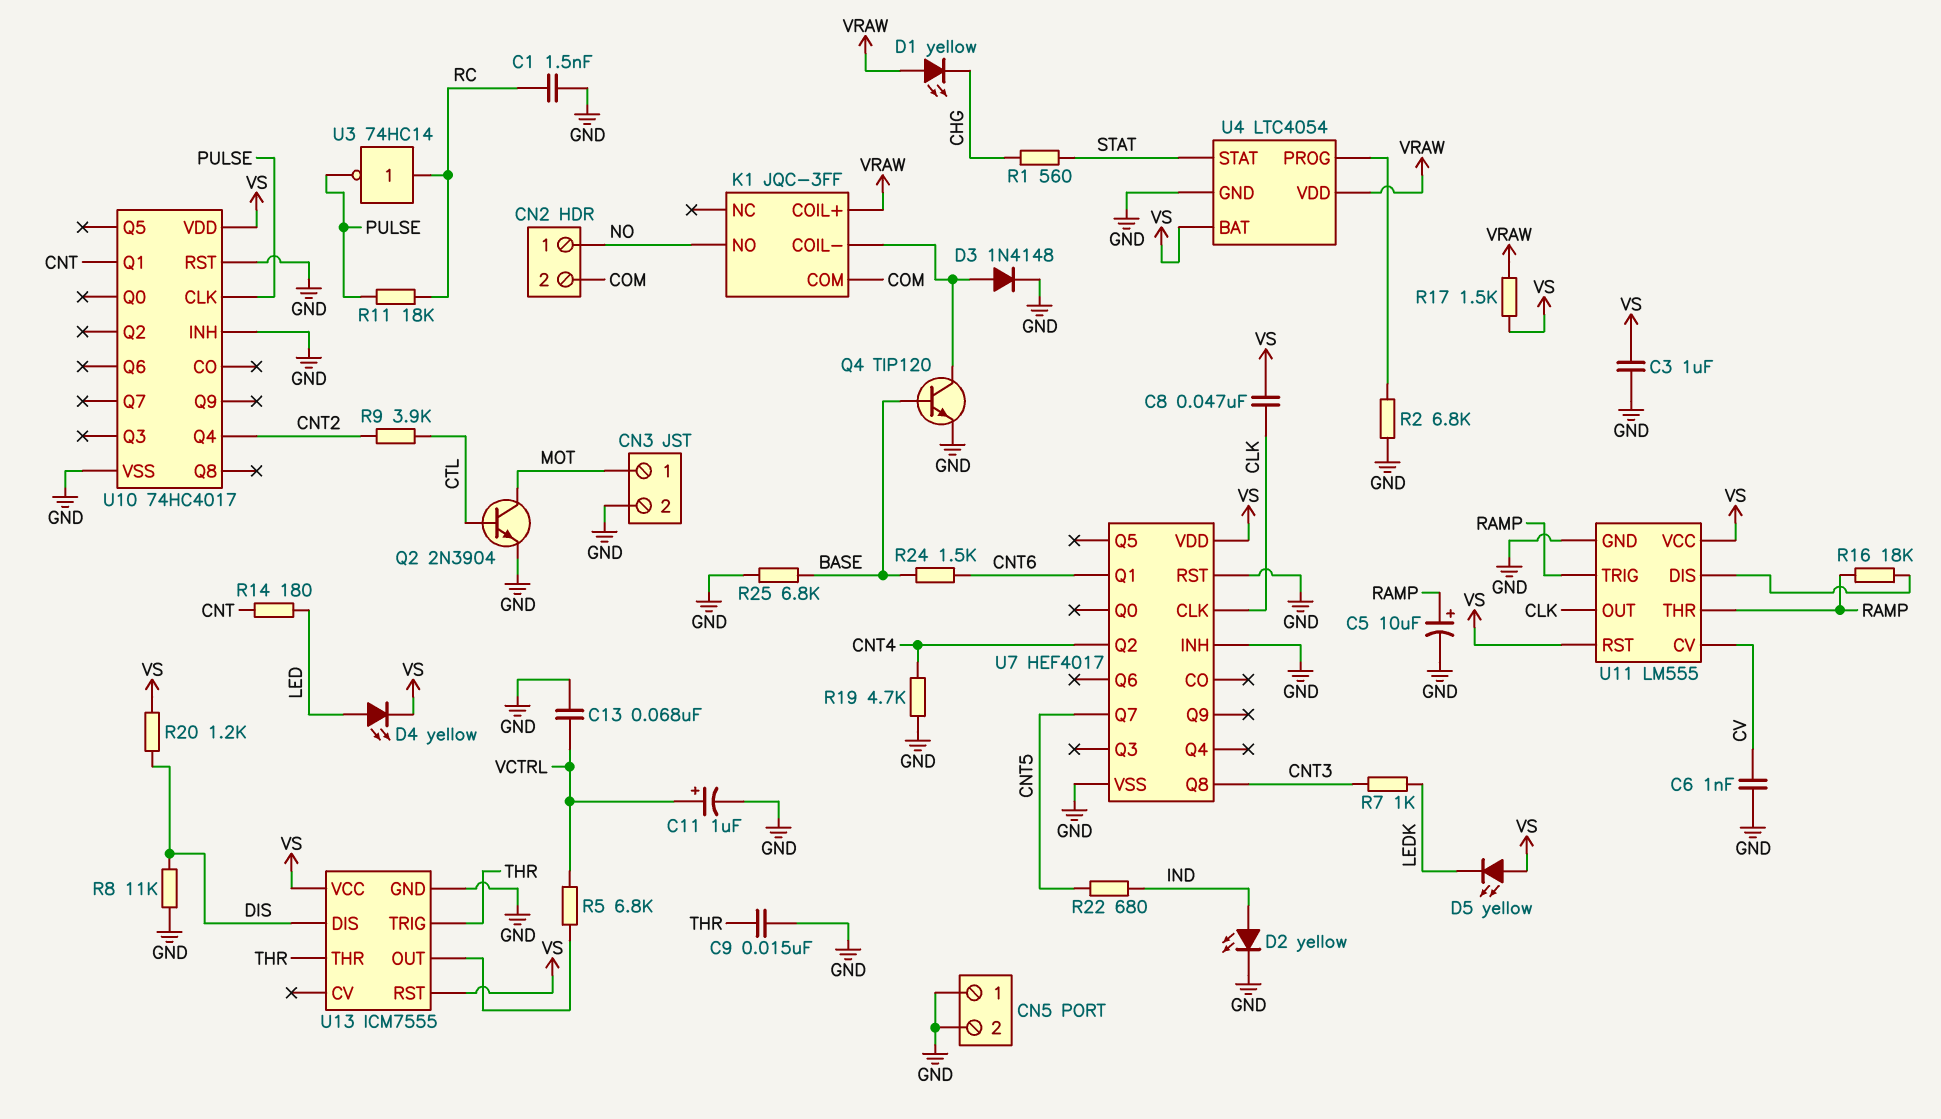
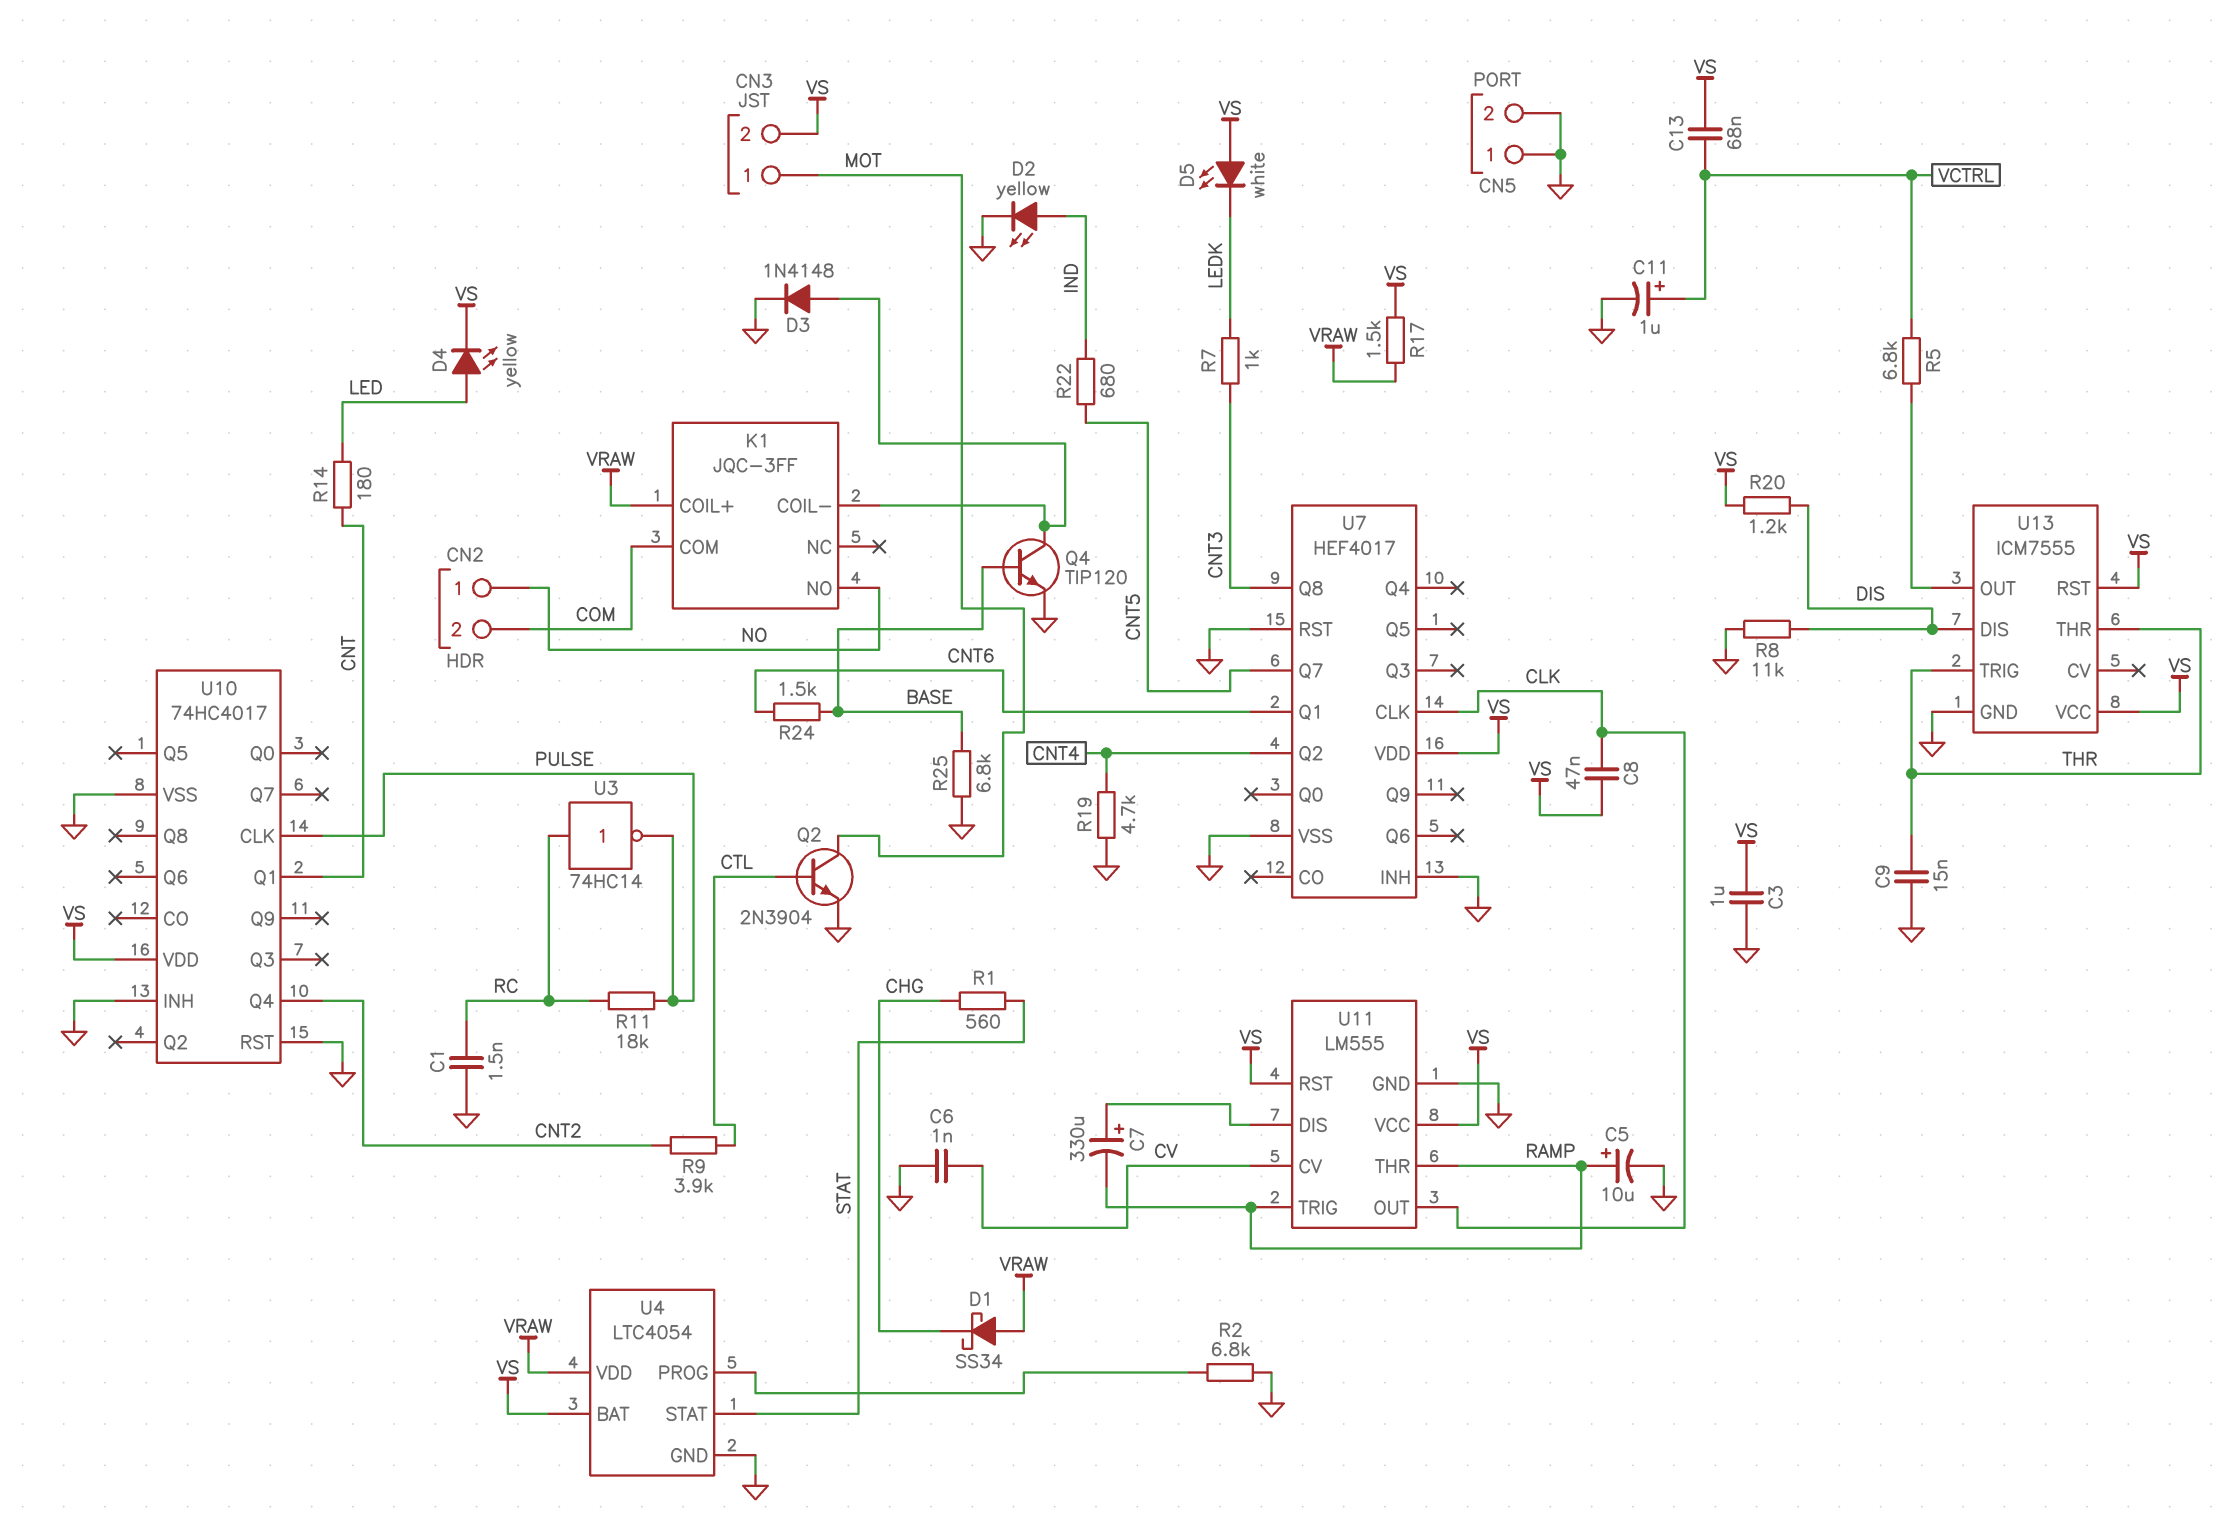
C7: none -> 330uF (plus U11/DIS, minus RAMP)
C13: 68nF (GND, VCTRL) -> 68nF (VCTRL, VS)
CN3 pin 2: GND -> VS
D1: LED yellow (A VRAW, K CHG) -> schottky SS34 (A VRAW, K CHG)
D5: LED yellow (A VS, K LEDK) -> LED white (A VS, K LEDK)
R16: 18k (RAMP, U11/DIS) -> none

